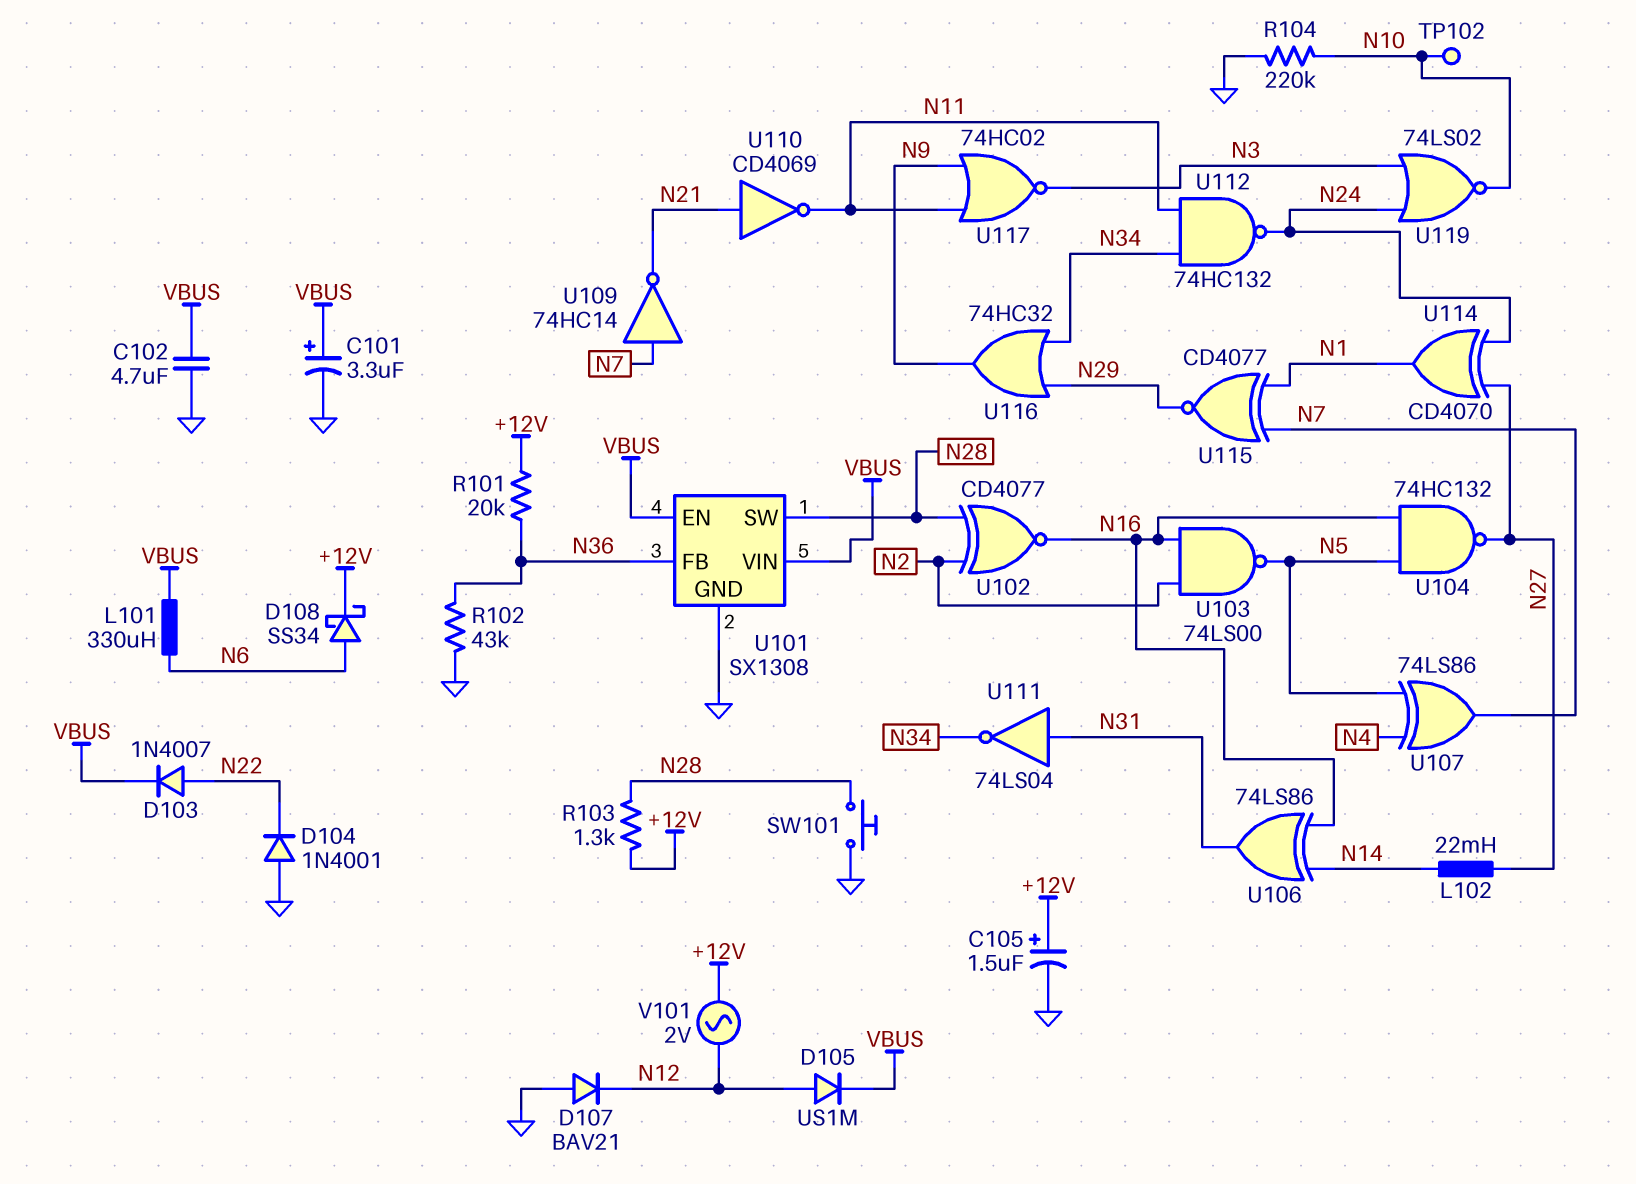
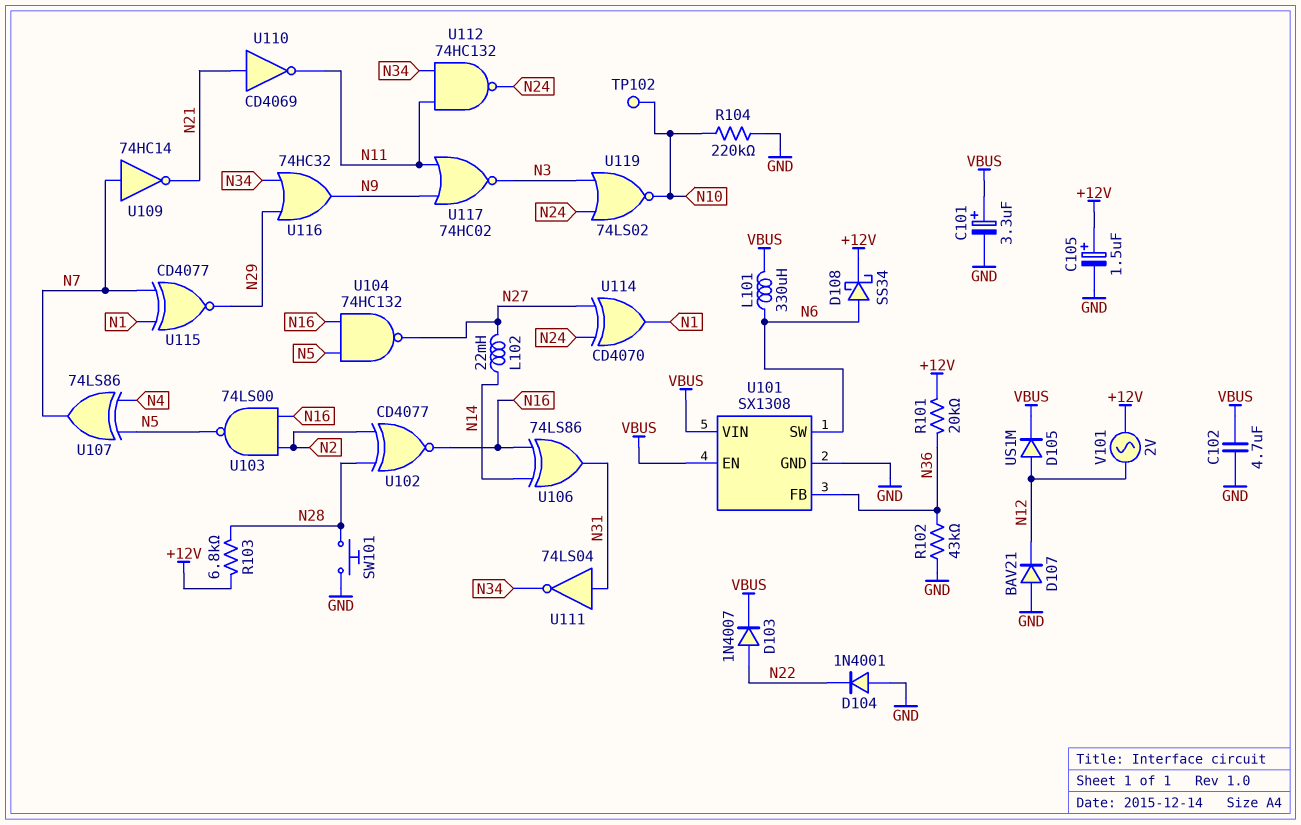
R103: 1.3k (+12V, N28) -> 6.8k (+12V, N28)
U101 pin SW: N28 -> N6

